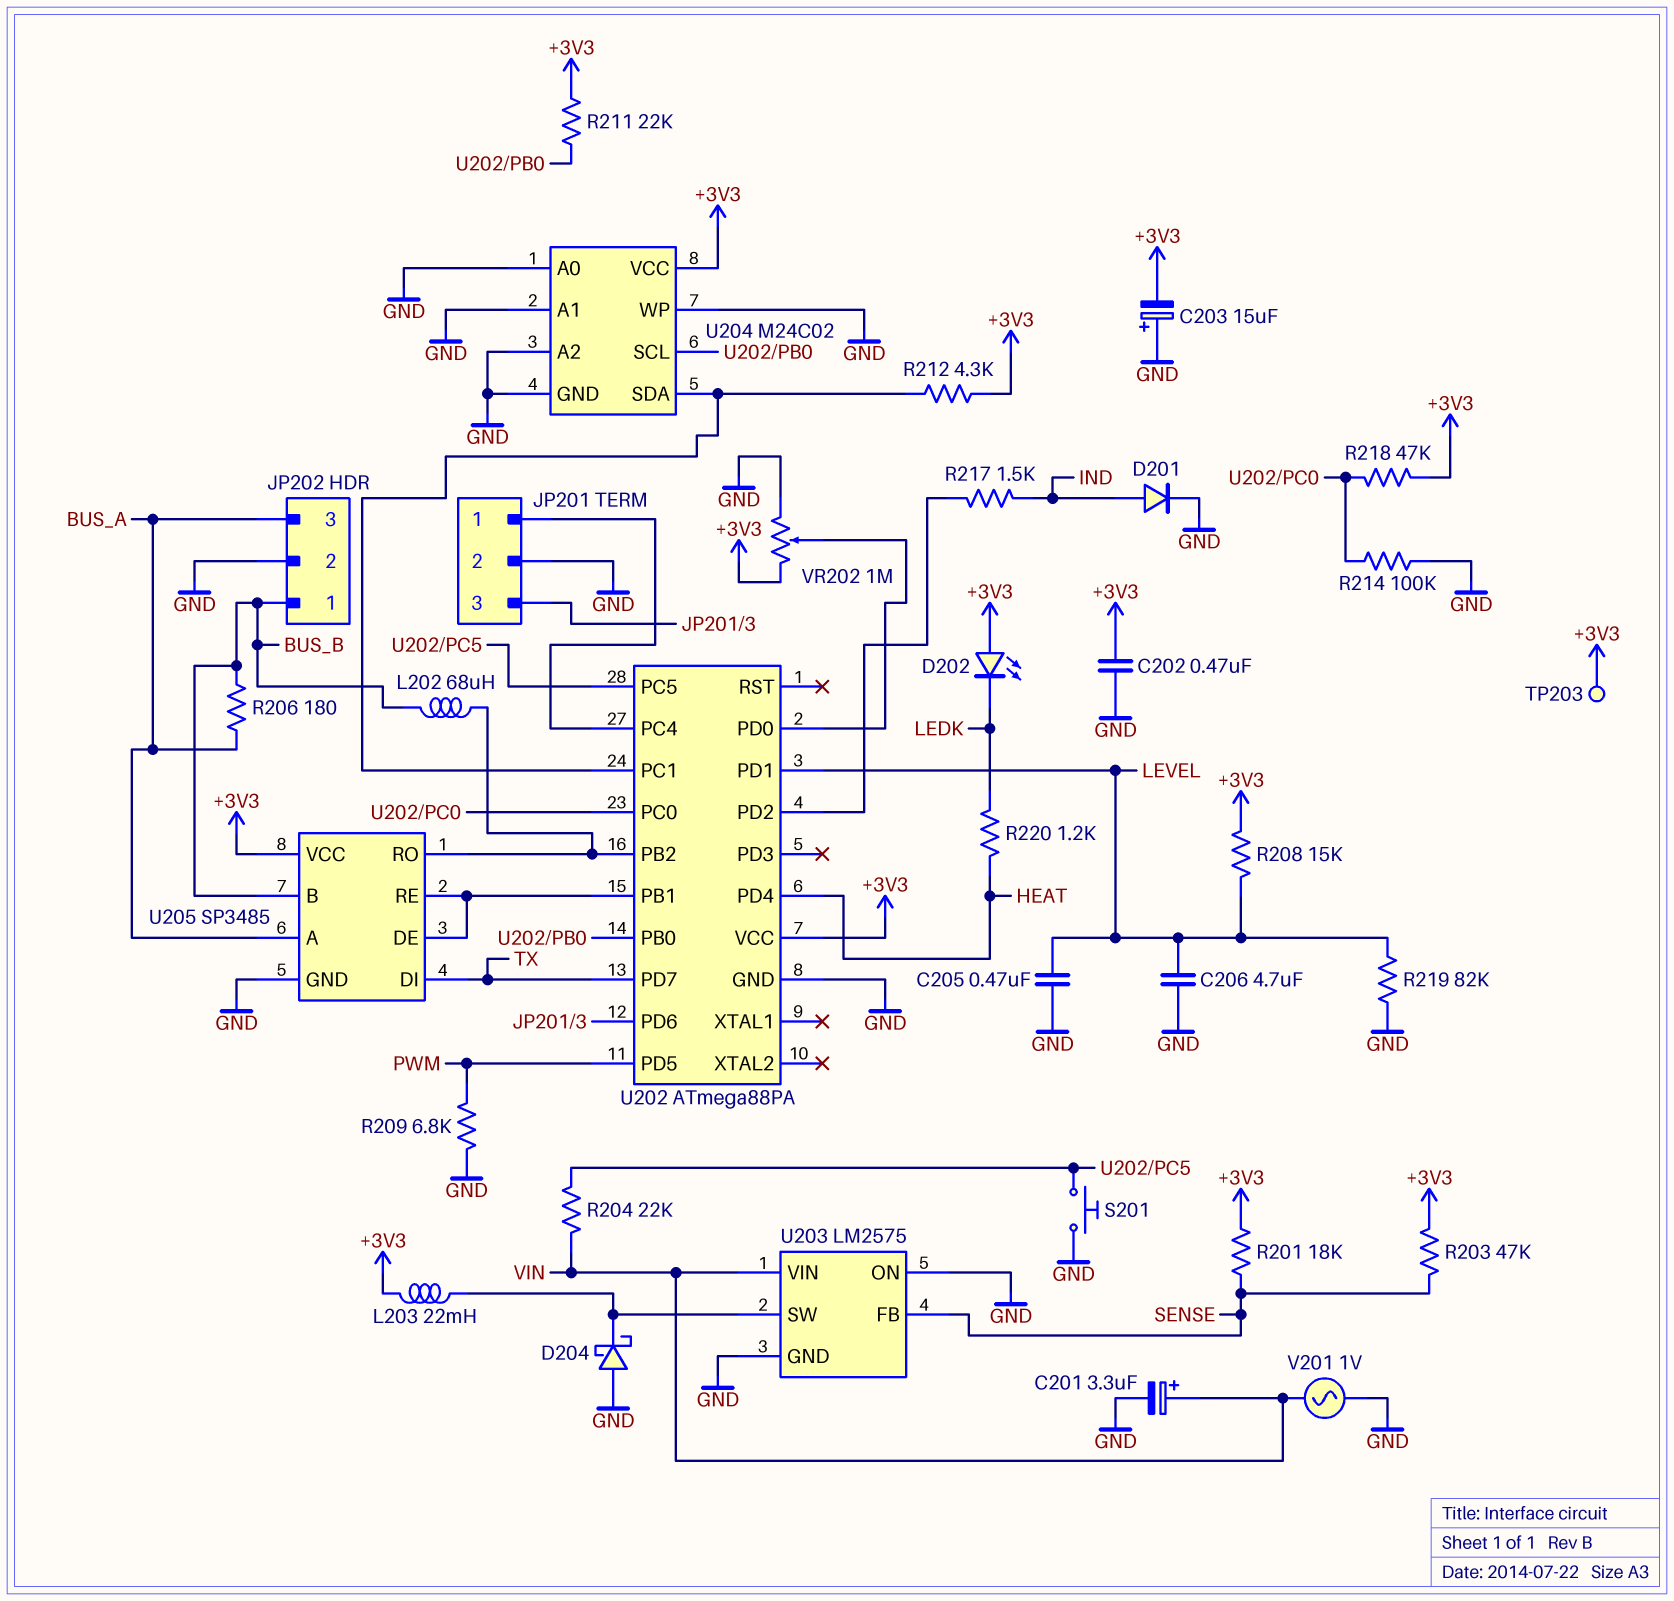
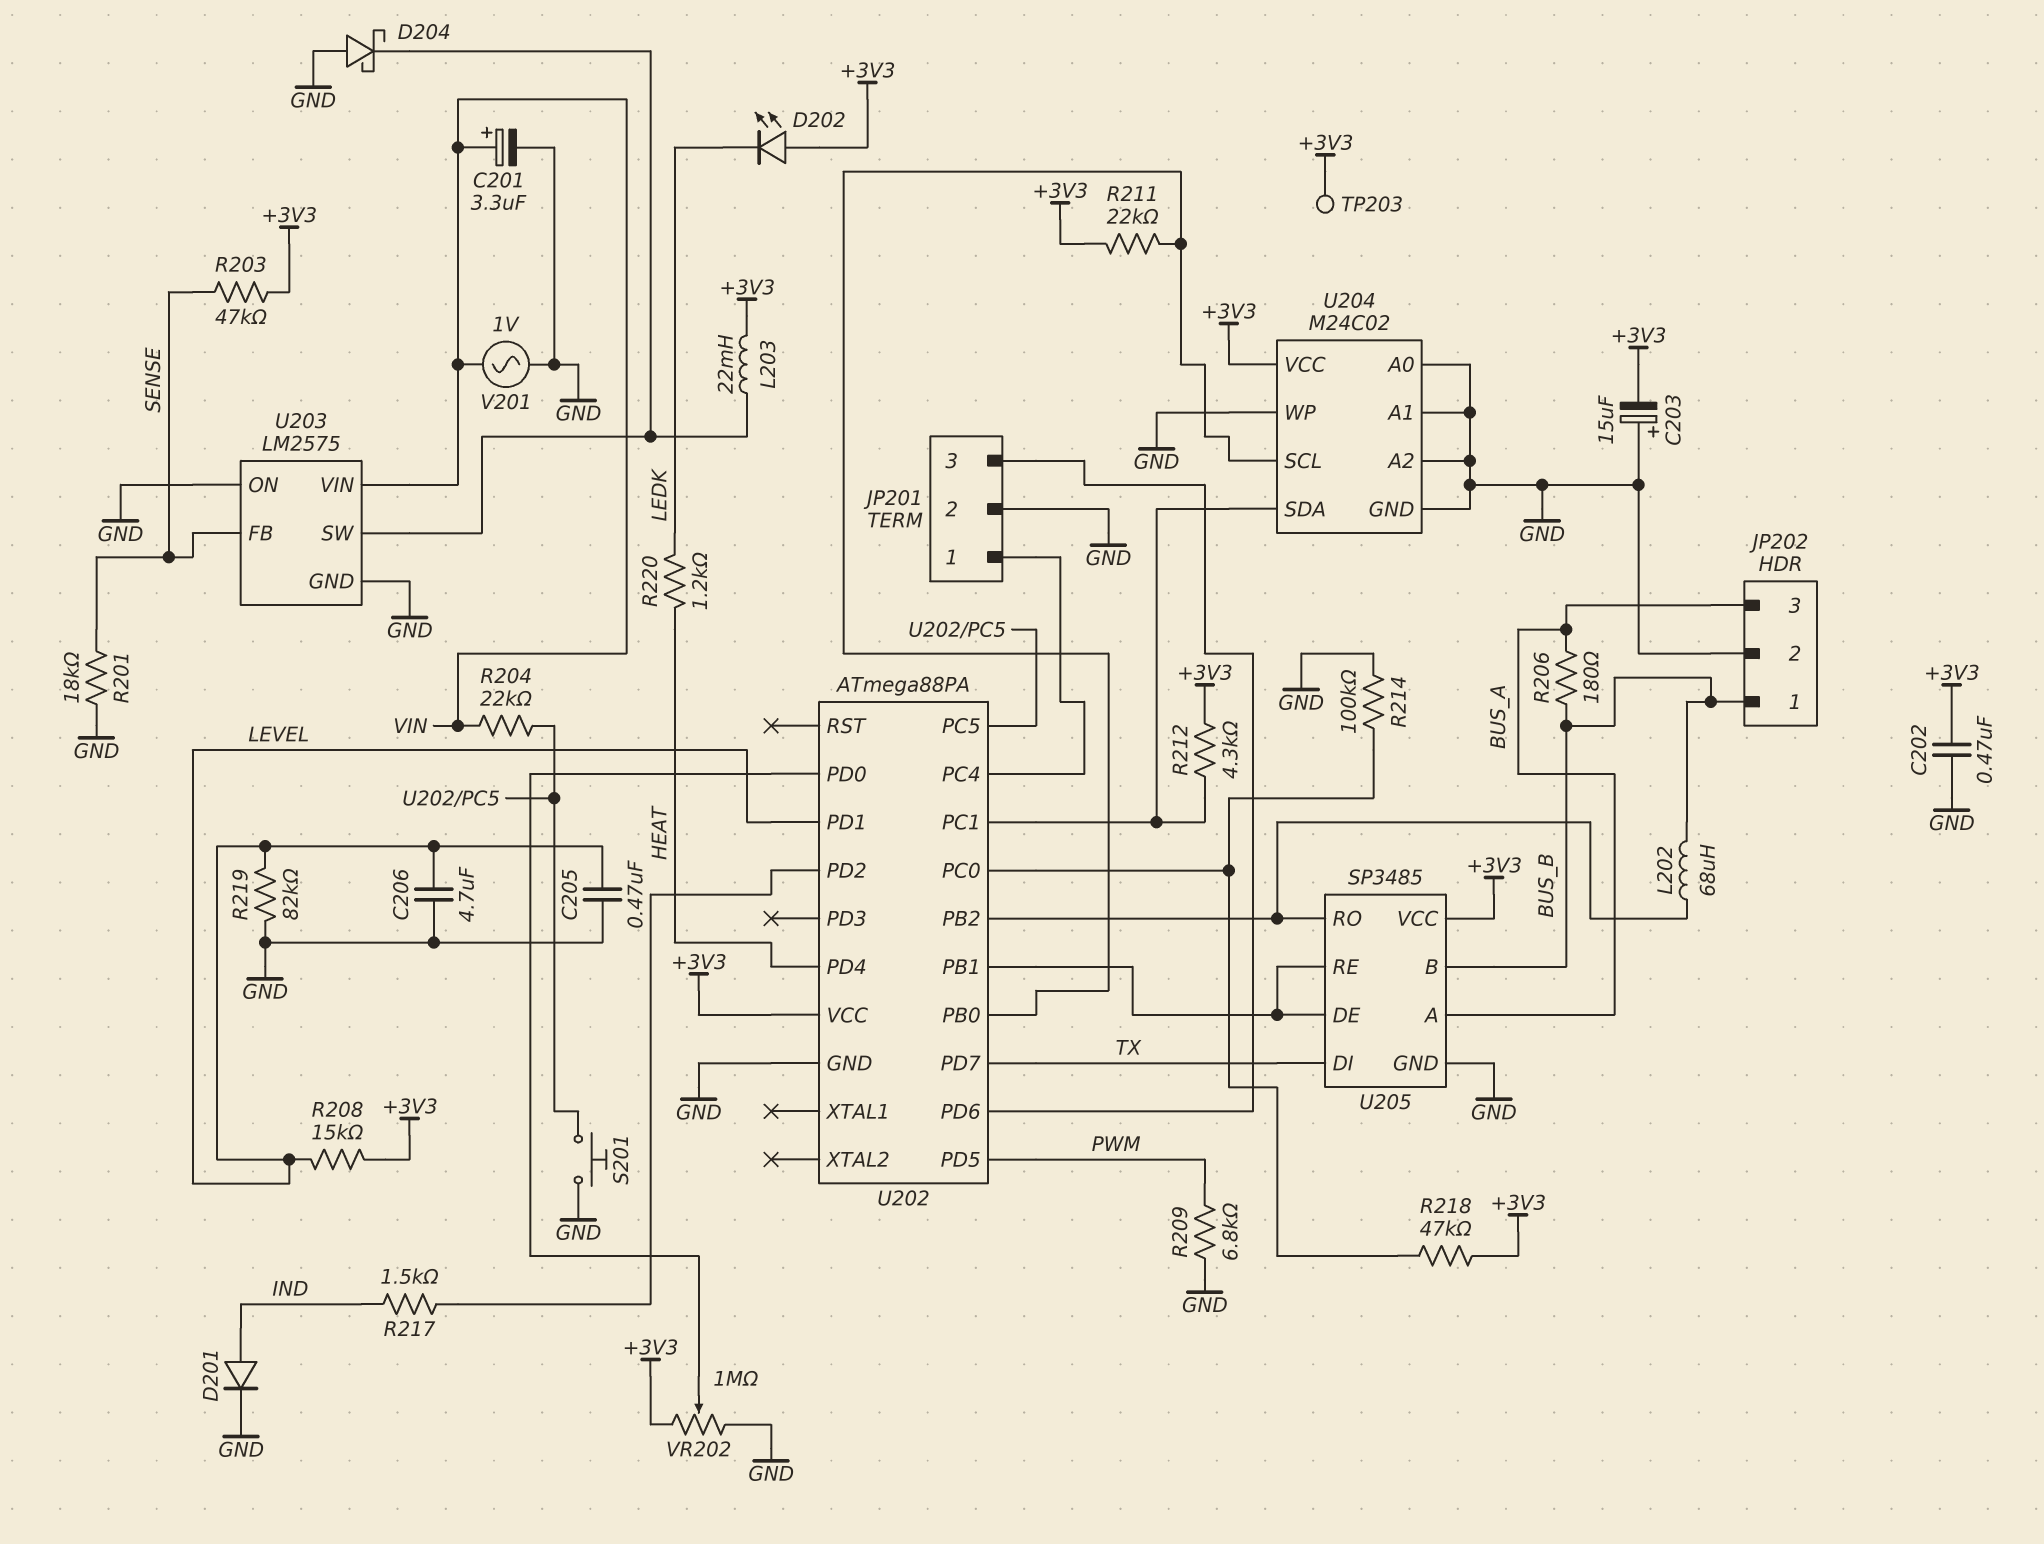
R201: 18k (+3V3, SENSE) -> 18k (GND, SENSE)

